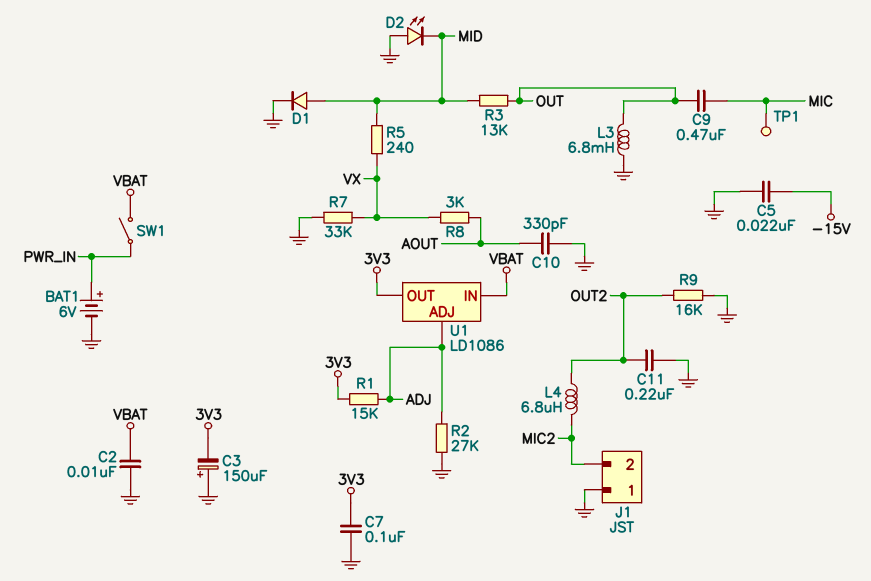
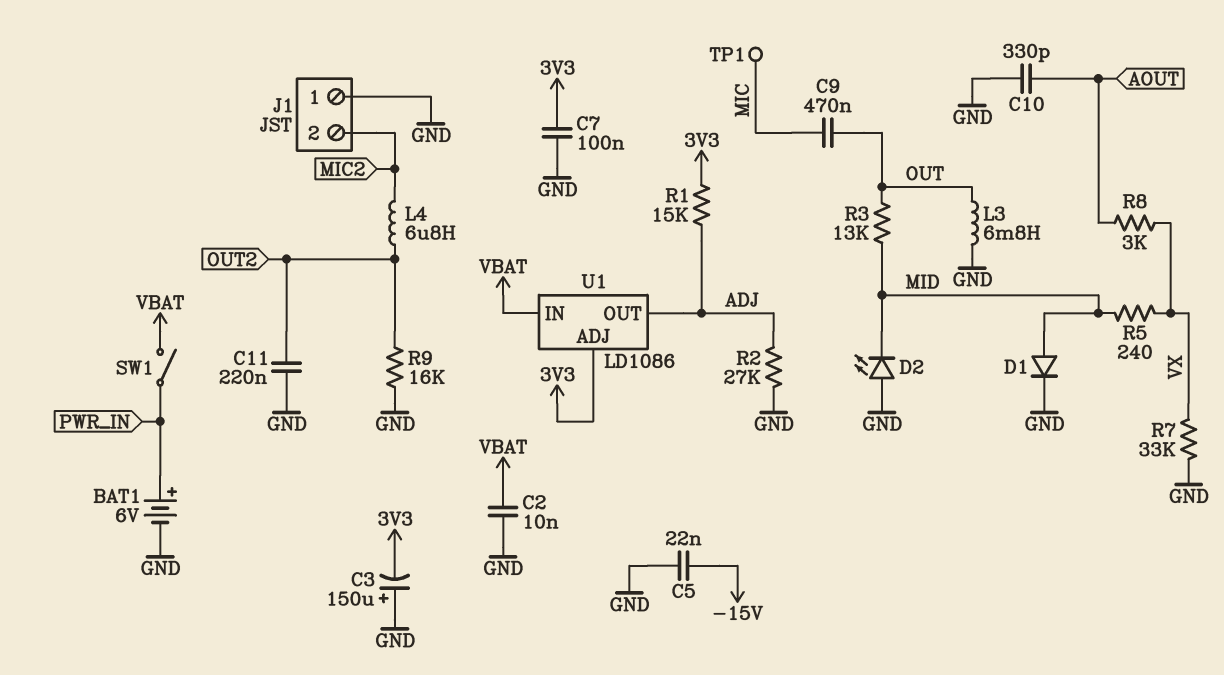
U1 pin ADJ: ADJ -> 3V3
U1 pin OUT: 3V3 -> ADJ

